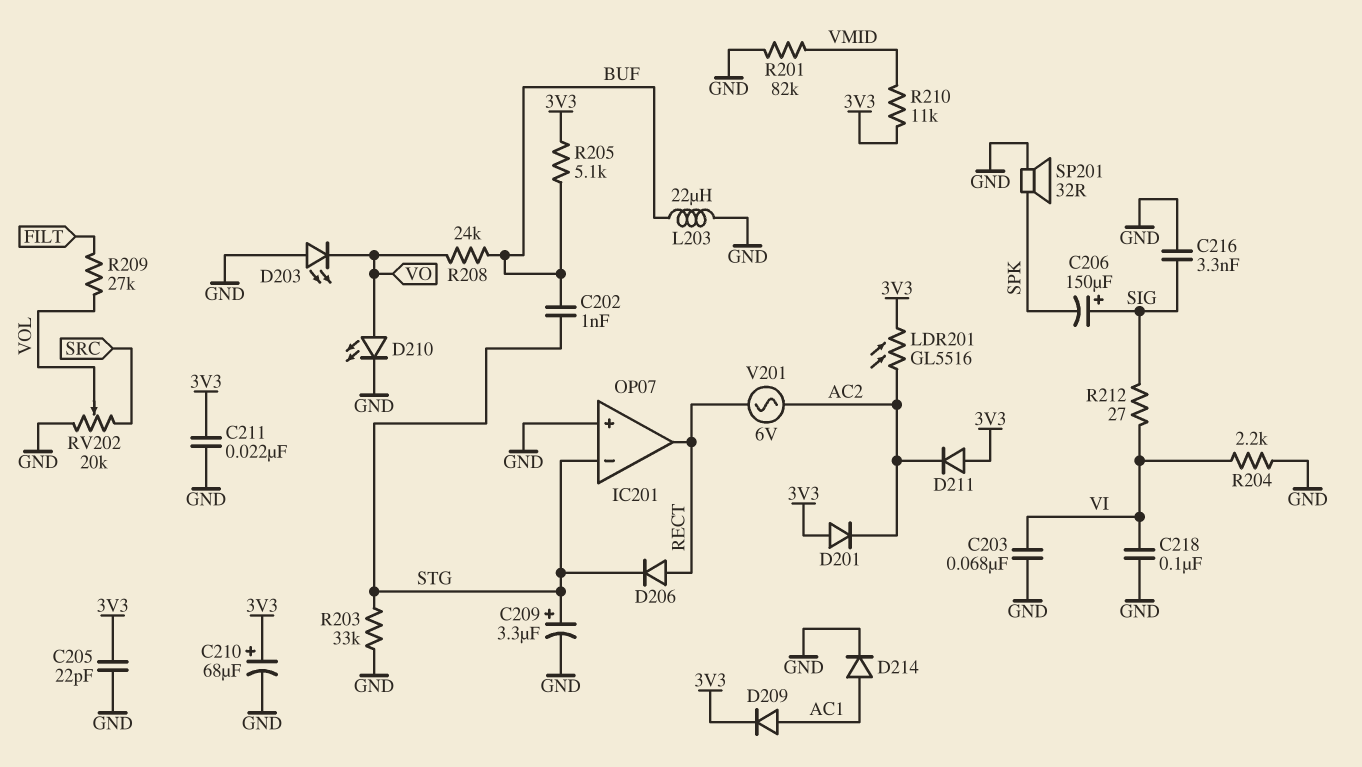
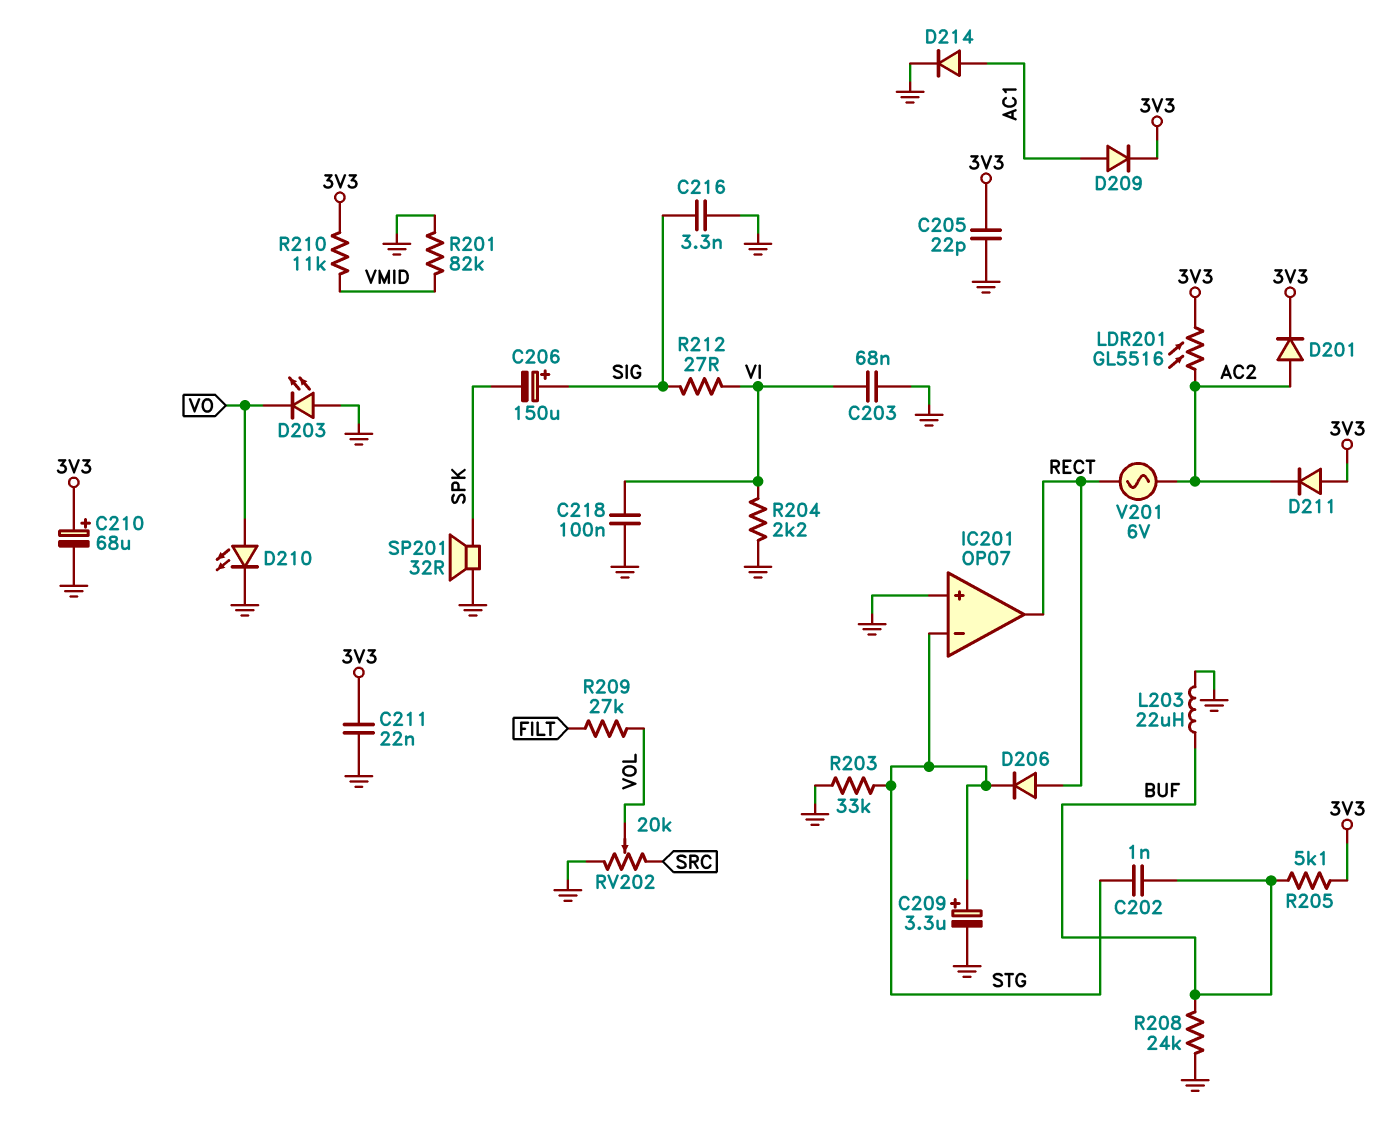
D201: diode (A 3V3, K AC2) -> diode (A AC2, K 3V3)
R208: 24k (BUF, VO) -> 24k (BUF, GND)

